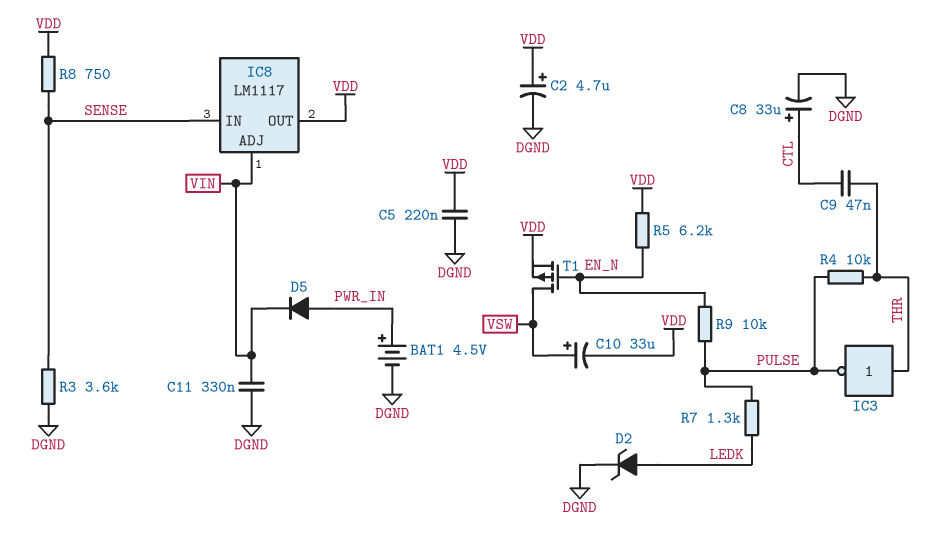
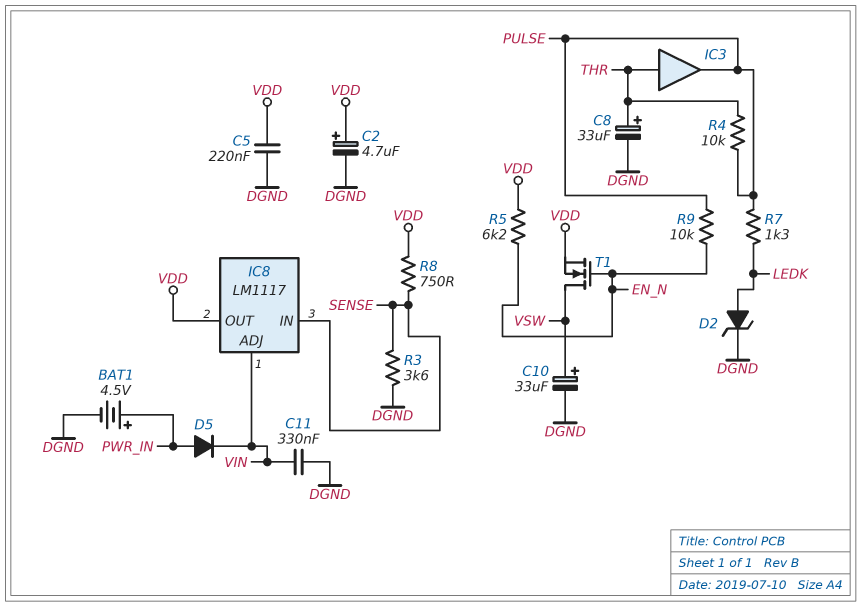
C8: 33uF (plus CTL, minus DGND) -> 33uF (plus THR, minus DGND)
C9: 47nF (CTL, THR) -> none
C10: 33uF (plus VSW, minus VDD) -> 33uF (plus VSW, minus DGND)
IC3: NOT (in THR, out PULSE) -> buffer (in THR, out PULSE)
T1: PMOS (G EN_N, D VSW, S VDD) -> NMOS (G EN_N, D VSW, S VDD)

